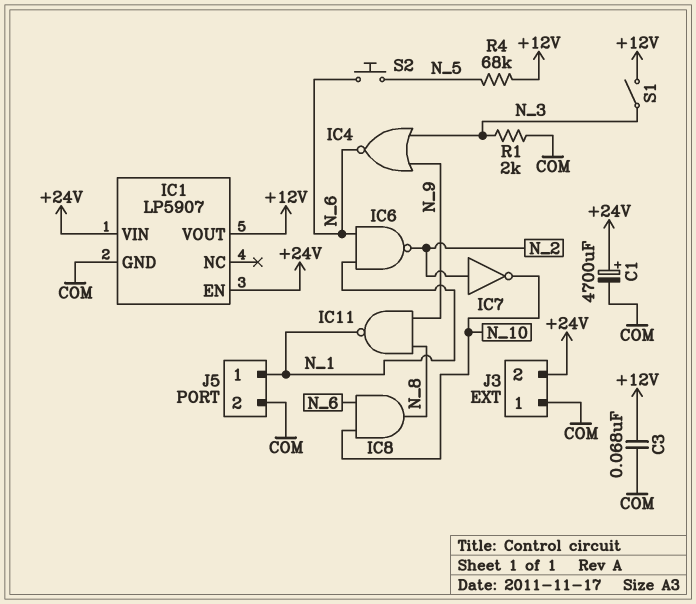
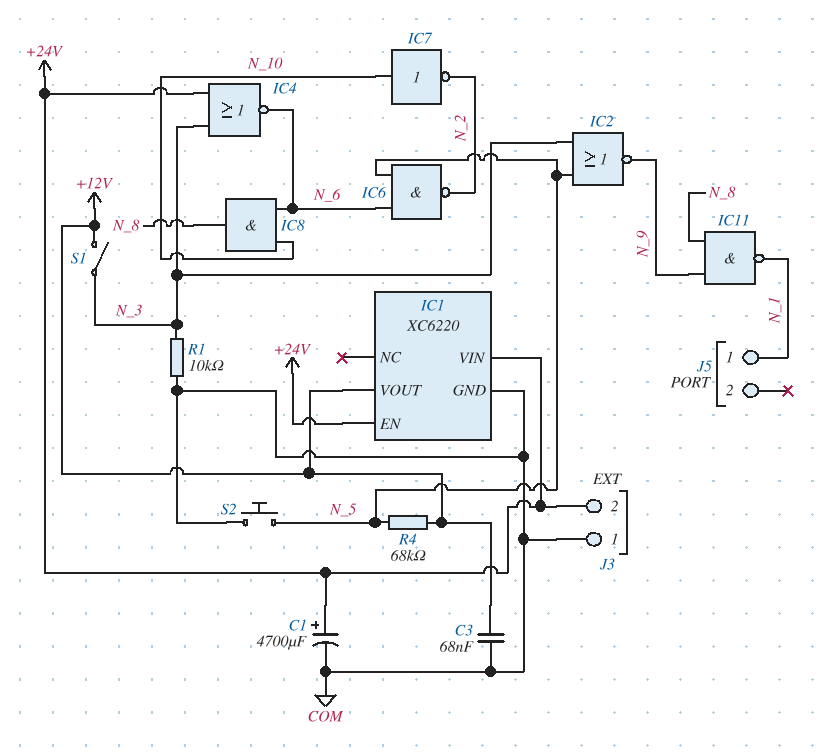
IC1: LP5907 -> XC6220
IC2: none -> NOR (in N_3, in N_5, out N_9)
IC4: NOR (in N_3, in N_9, out N_6) -> NOR (in +24V, in N_3, out N_6)
IC6: NAND (in N_1, in N_6, out N_2) -> NAND (in N_5, in N_6, out N_2)
IC7: NOT (in N_2, out N_10) -> NOT (in N_10, out N_2)
J5 pin 2: COM -> none
R1: 2k (COM, N_3) -> 10k (COM, N_3)
S2: button (N_5, N_6) -> button (COM, N_5)

